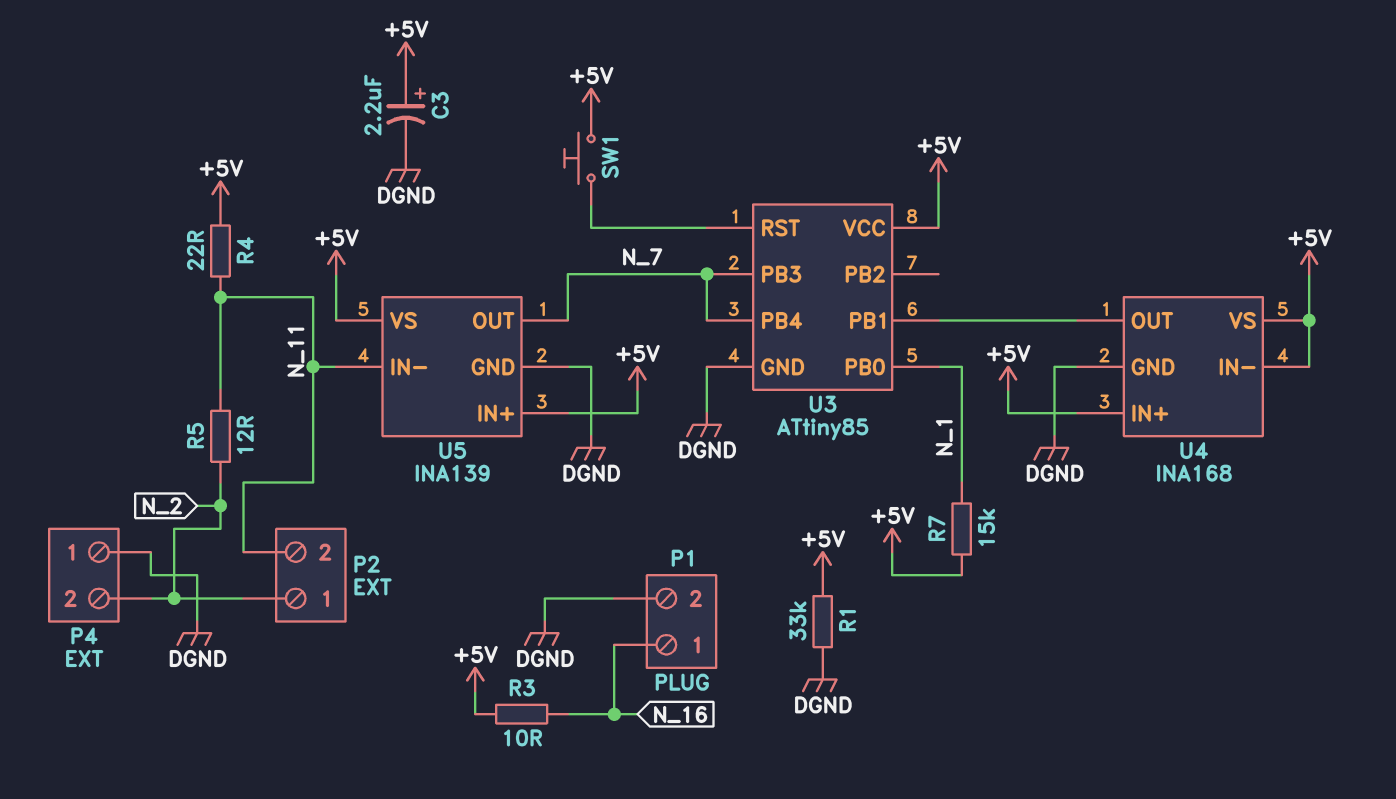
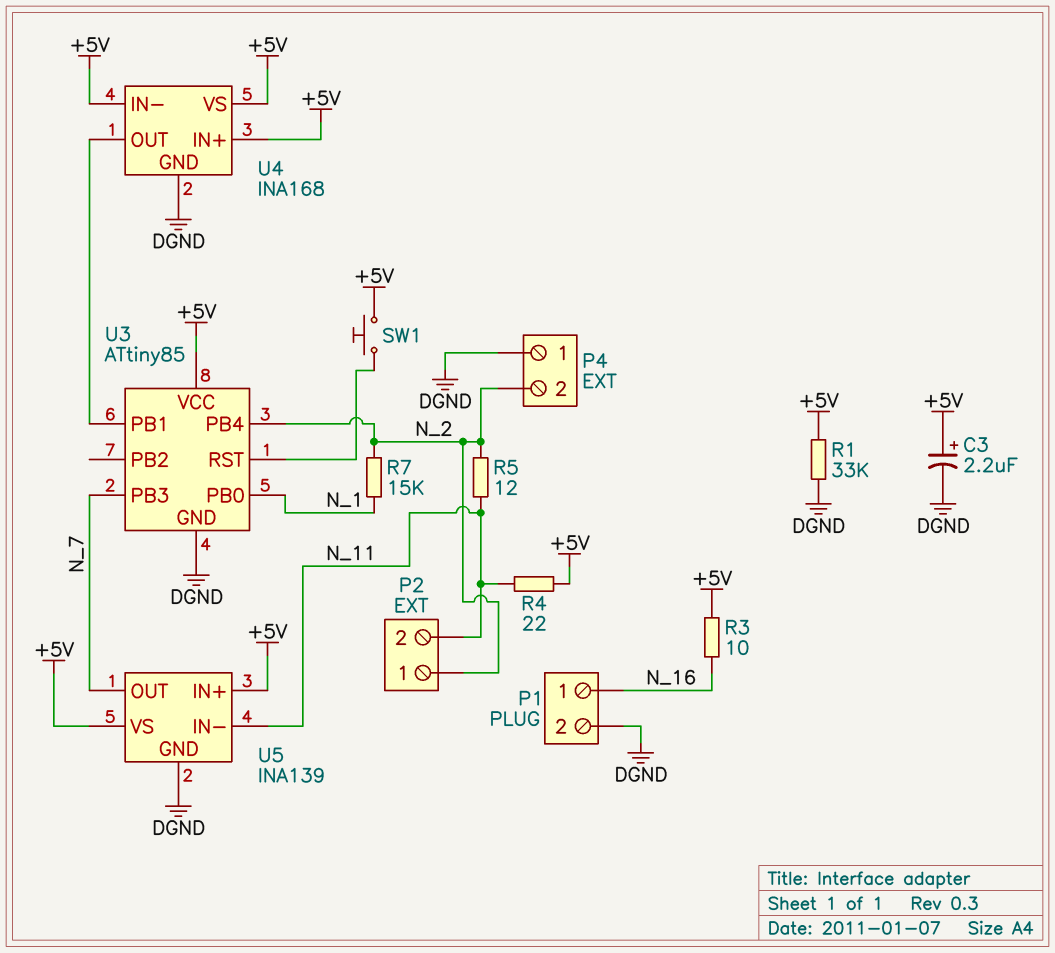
R7: 15k (+5V, N_1) -> 15k (N_1, N_2)
U3 pin PB4: N_7 -> N_2

